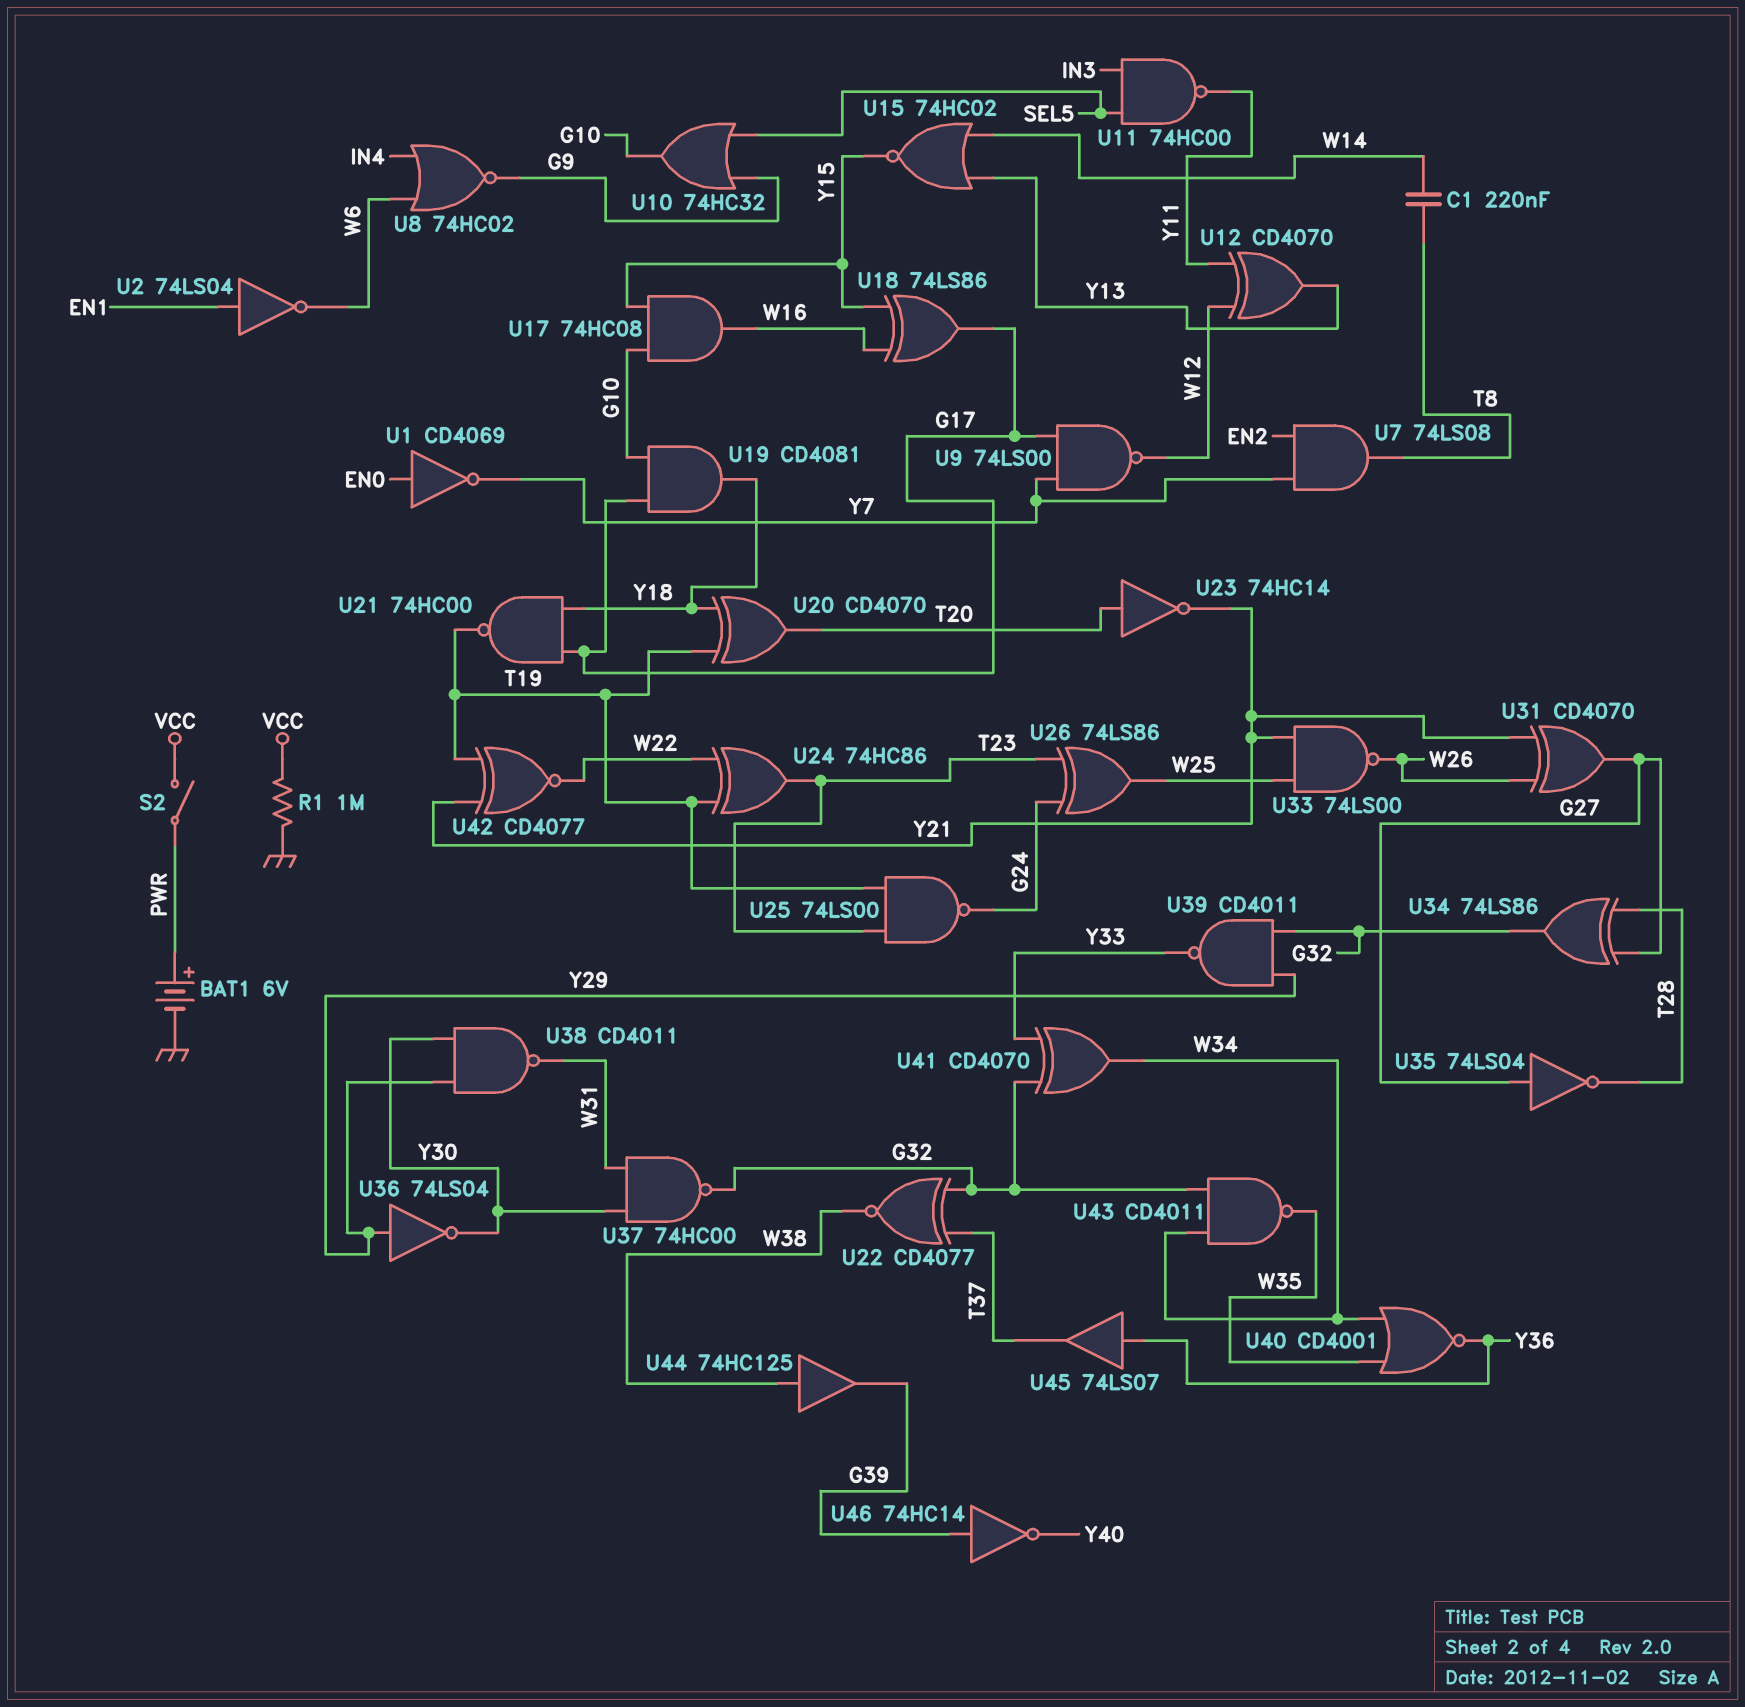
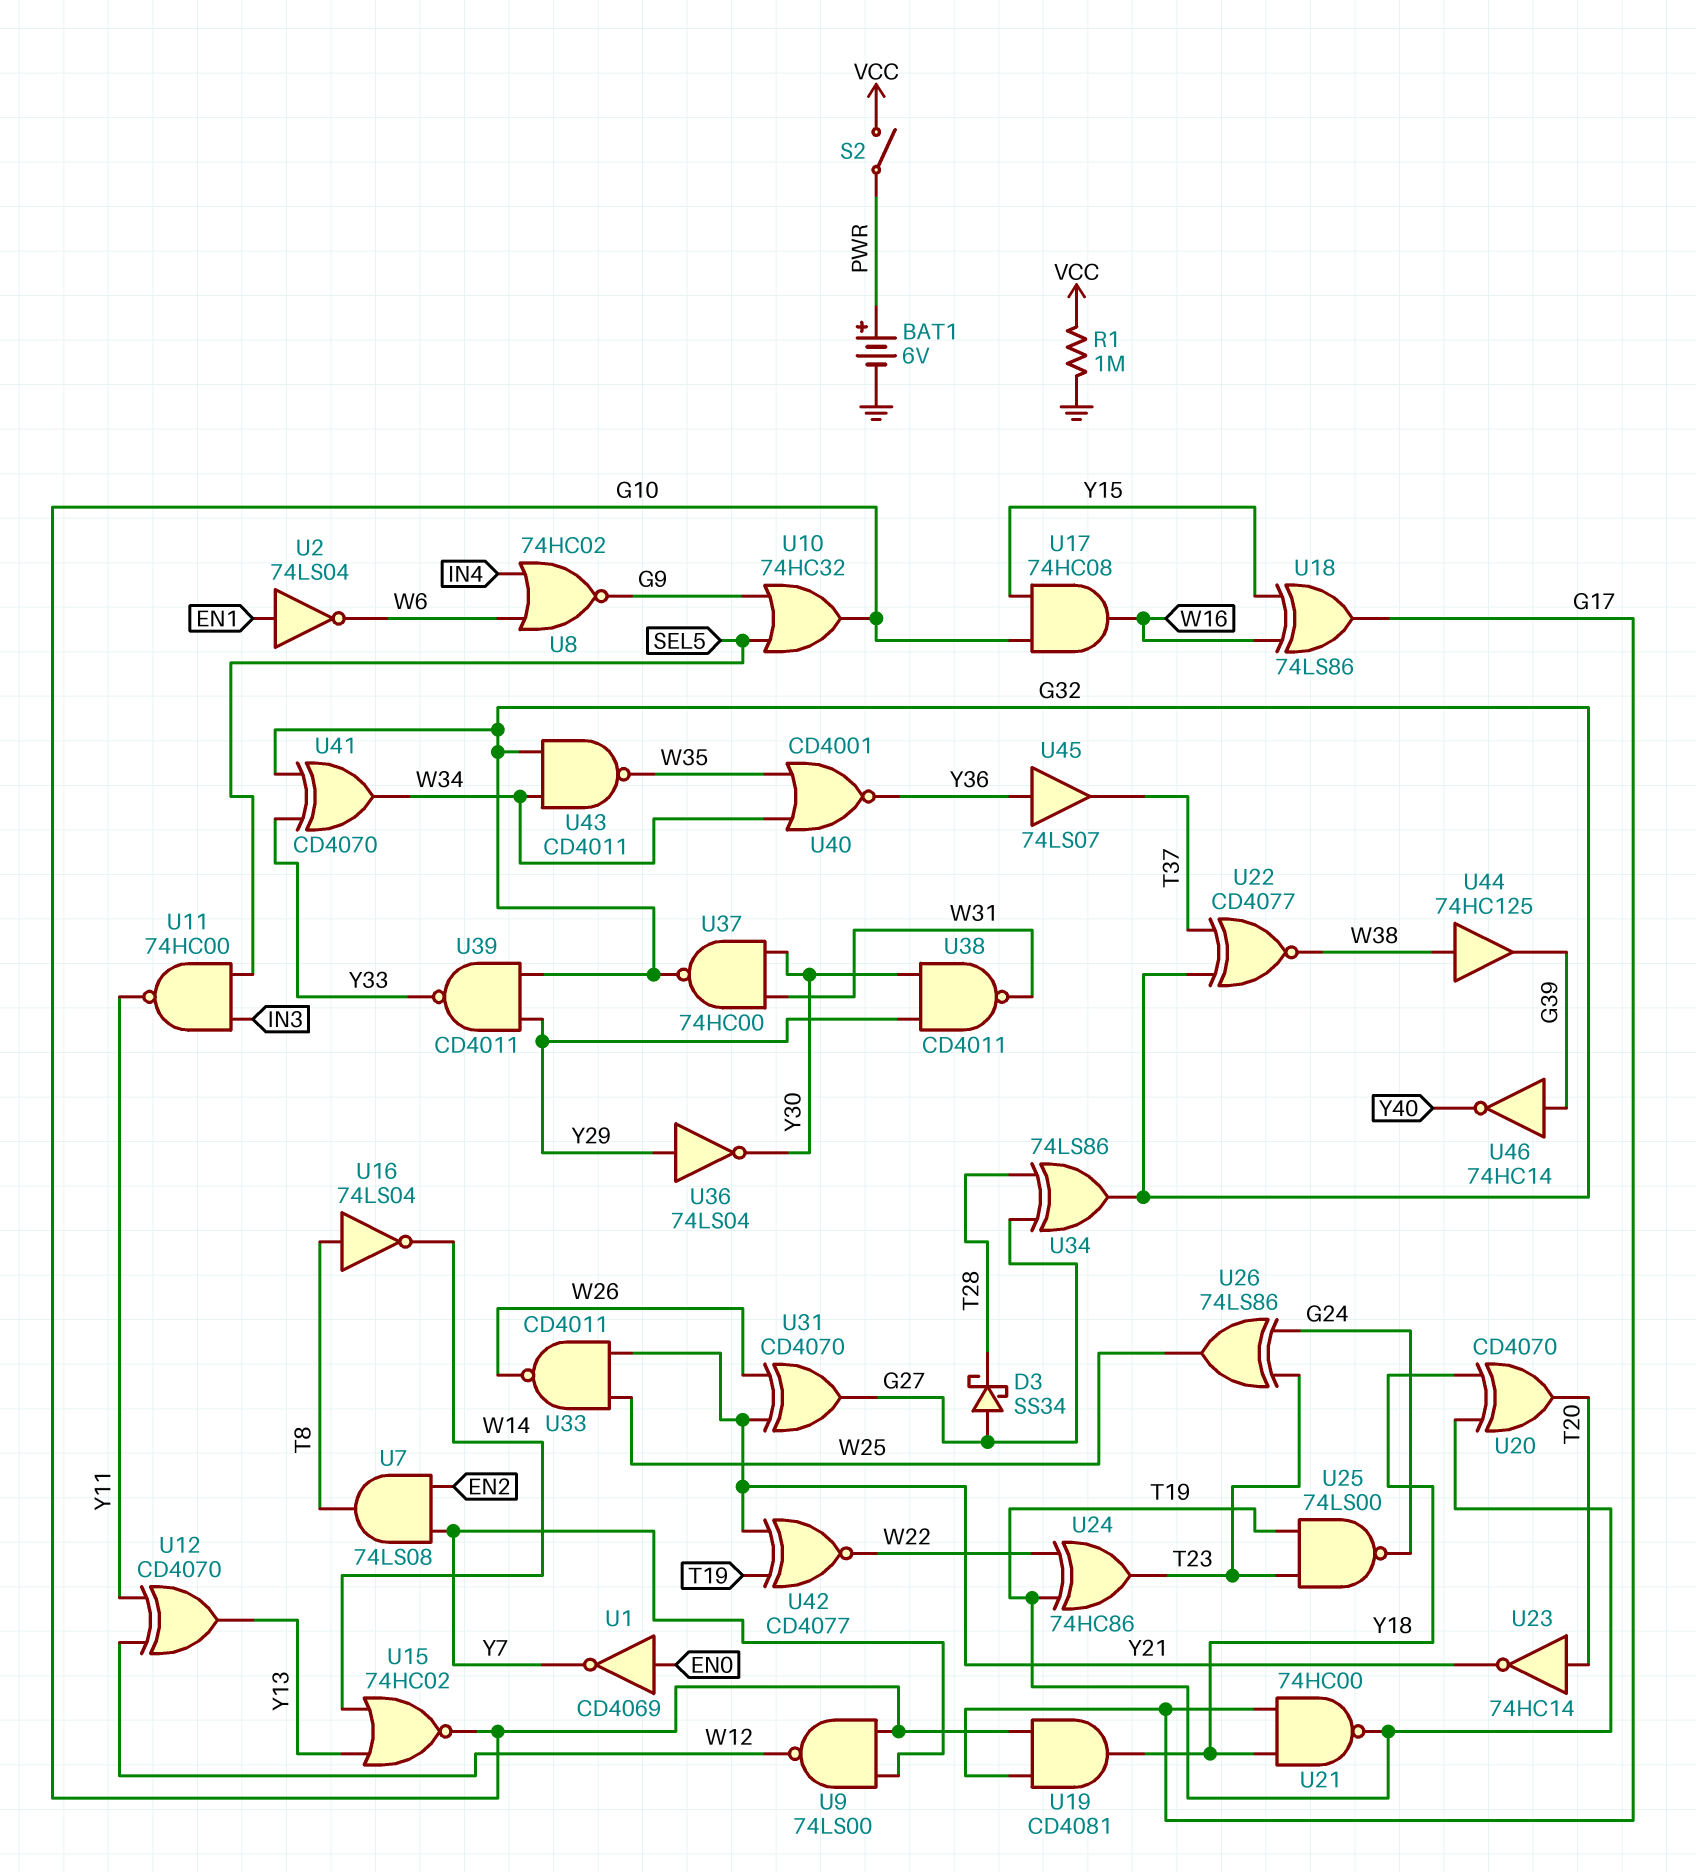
C1: 220nF (T8, W14) -> none
D3: none -> schottky SS34 (A G27, K T28)
U9: NAND 74LS00 (in G17, in Y7, out W12) -> NAND 74LS00 (in G10, in Y7, out W12)
U15: NOR 74HC02 (in W14, in Y13, out Y15) -> NOR 74HC02 (in W14, in Y13, out G10)
U16: none -> NOT 74LS04 (in T8, out W14)
U33: NAND 74LS00 (in W25, in Y21, out W26) -> NAND CD4011 (in W25, in Y21, out W26)
U35: NOT 74LS04 (in G27, out T28) -> none

